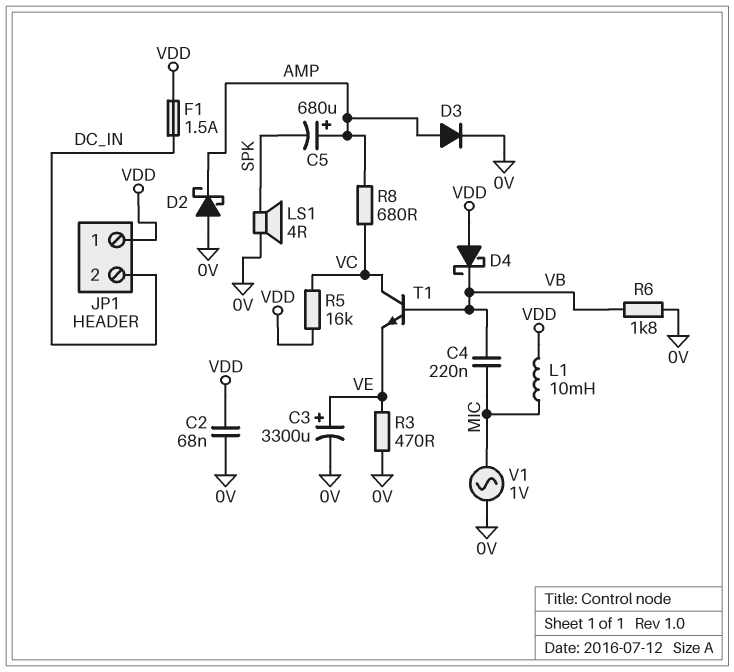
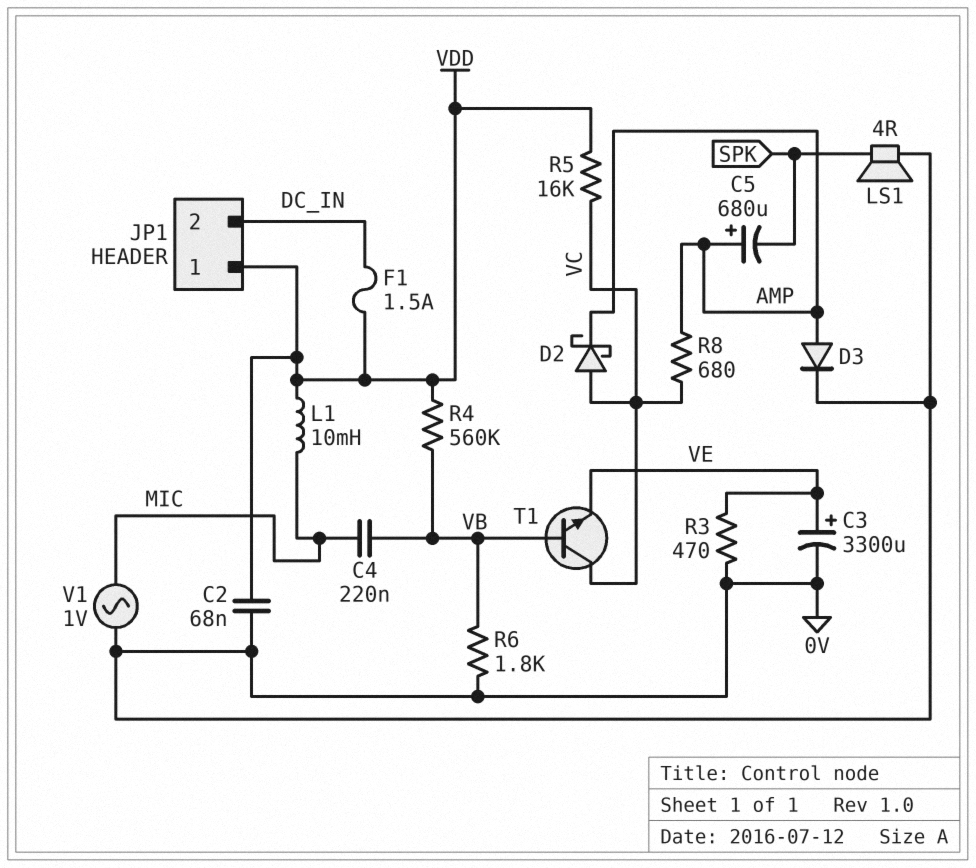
D2: schottky (A 0V, K AMP) -> schottky (A VC, K AMP)
D4: schottky (A VDD, K VB) -> none
R4: none -> 560k (VB, VDD)

